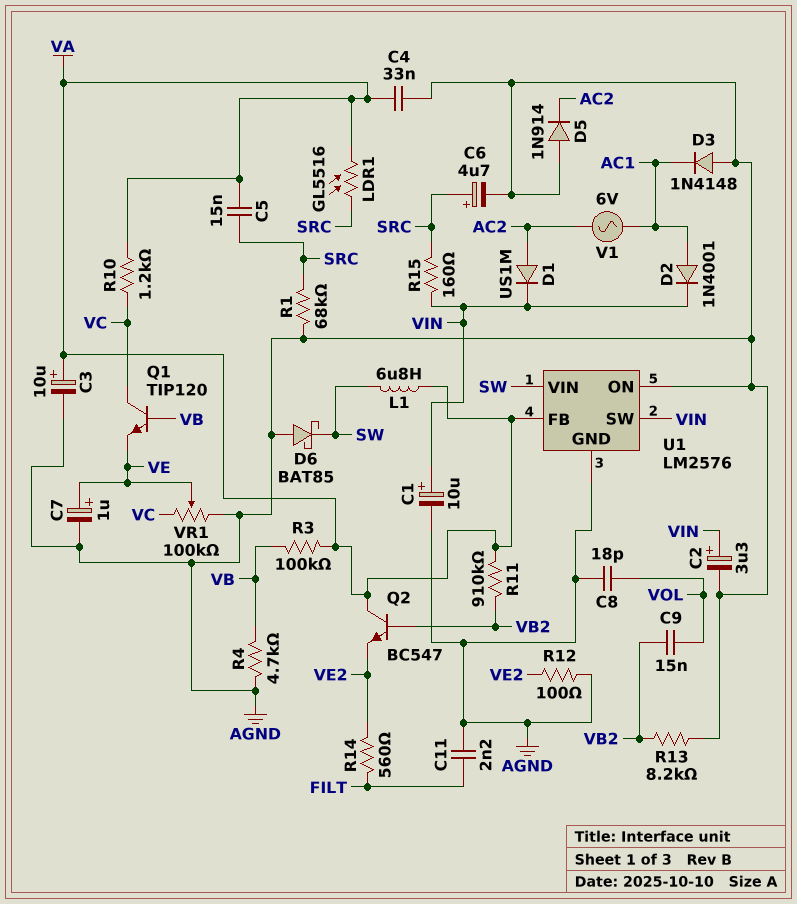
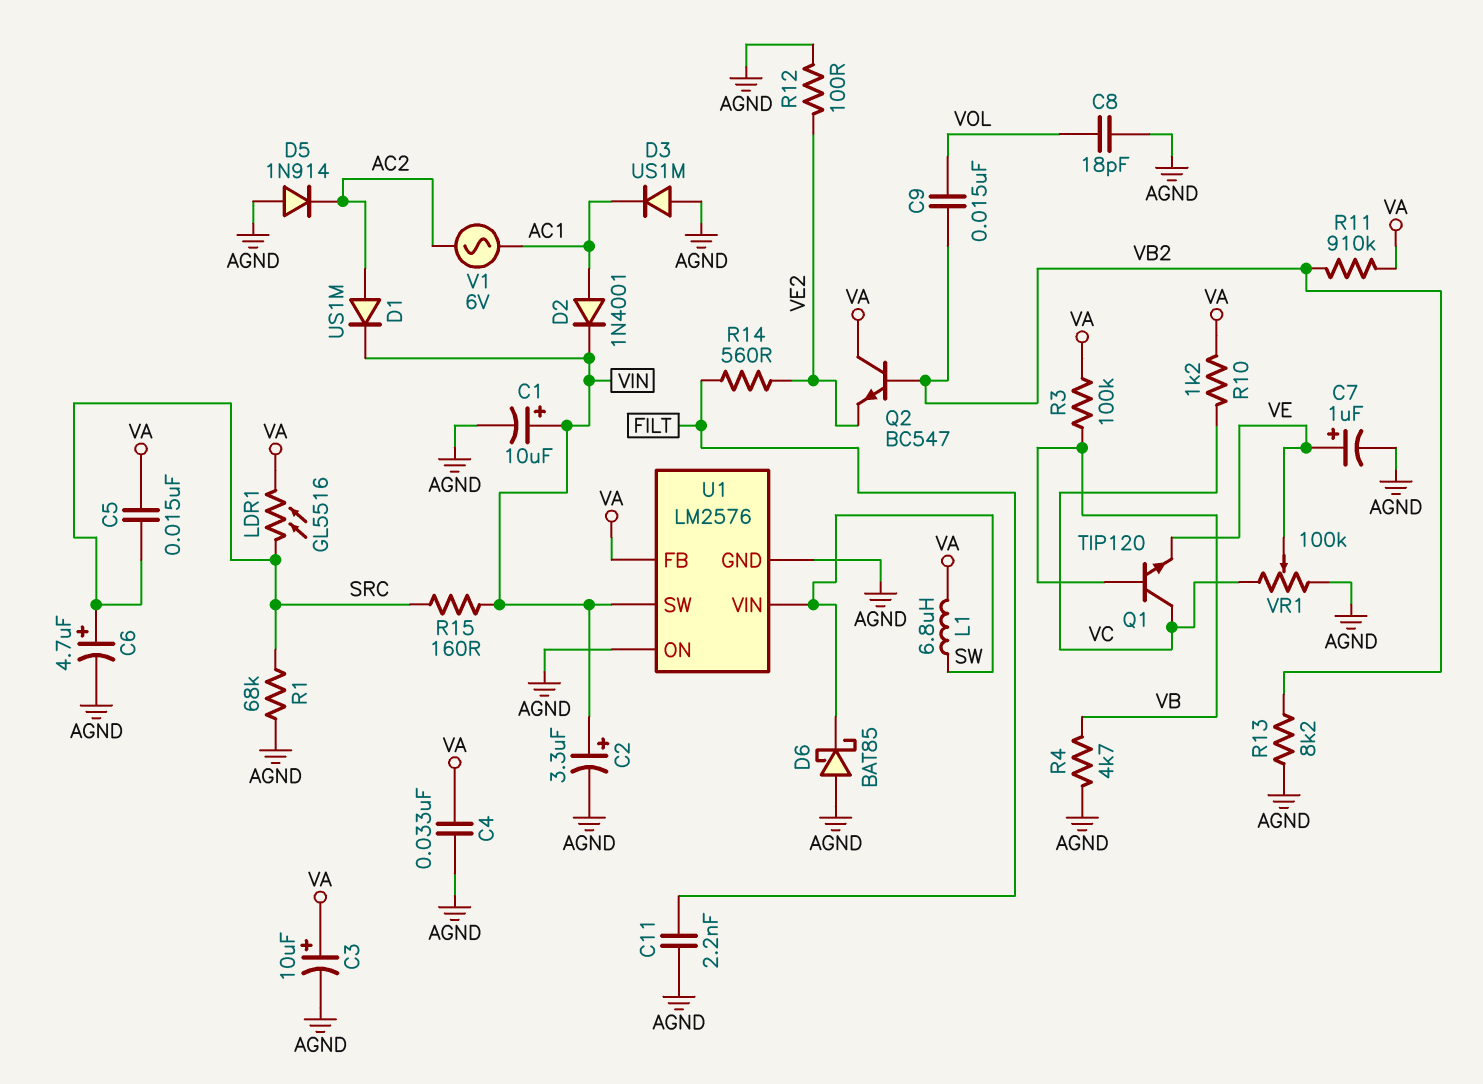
D3: diode 1N4148 (A AGND, K AC1) -> diode US1M (A AGND, K AC1)

